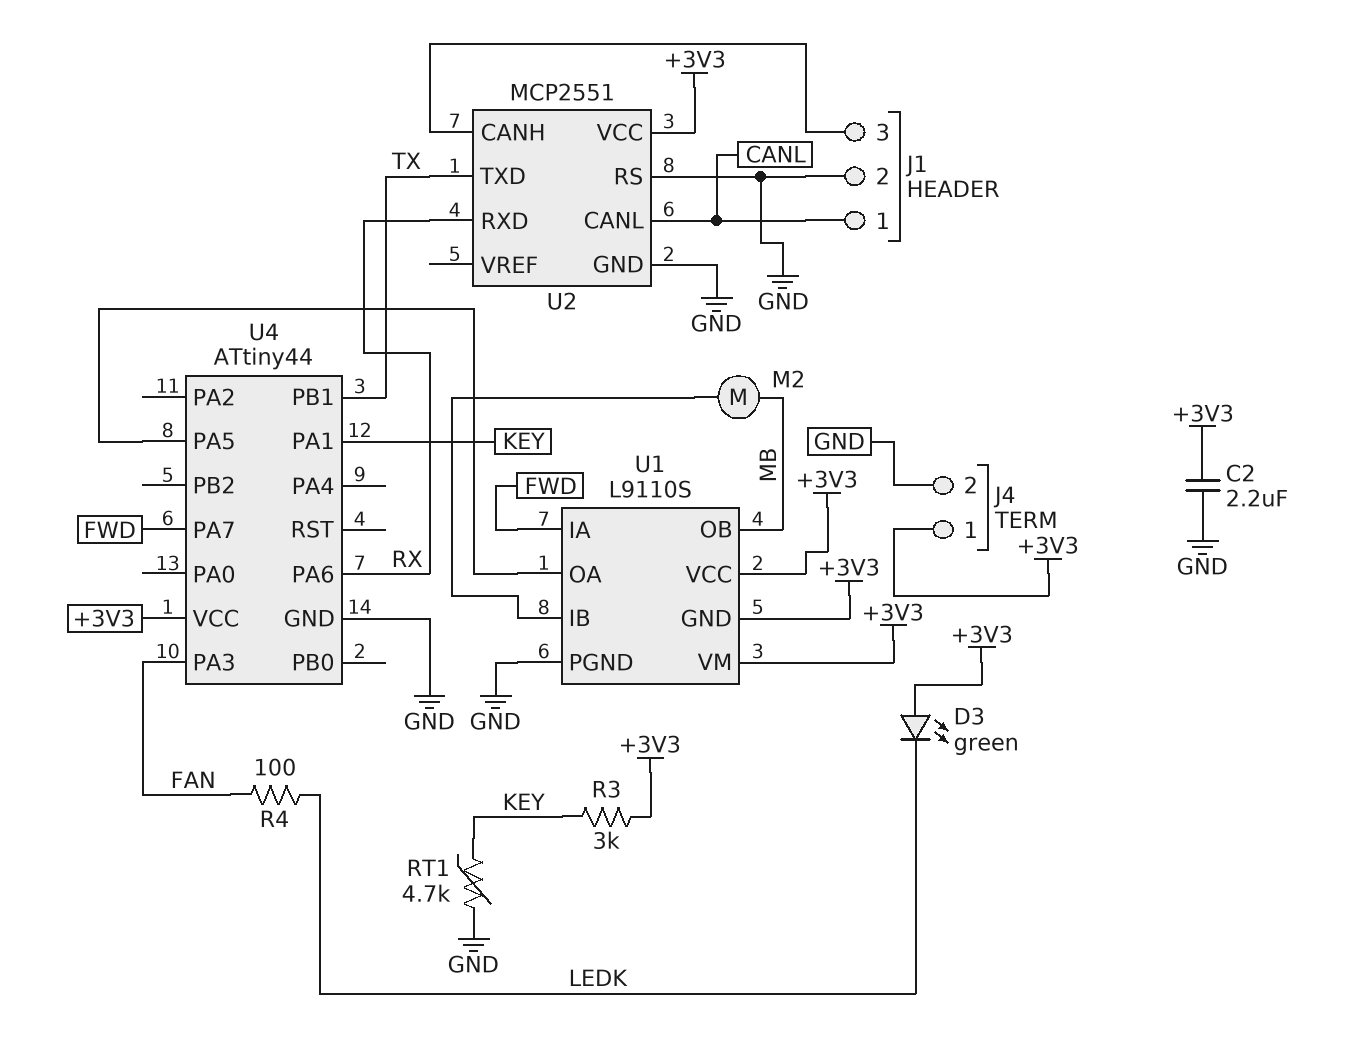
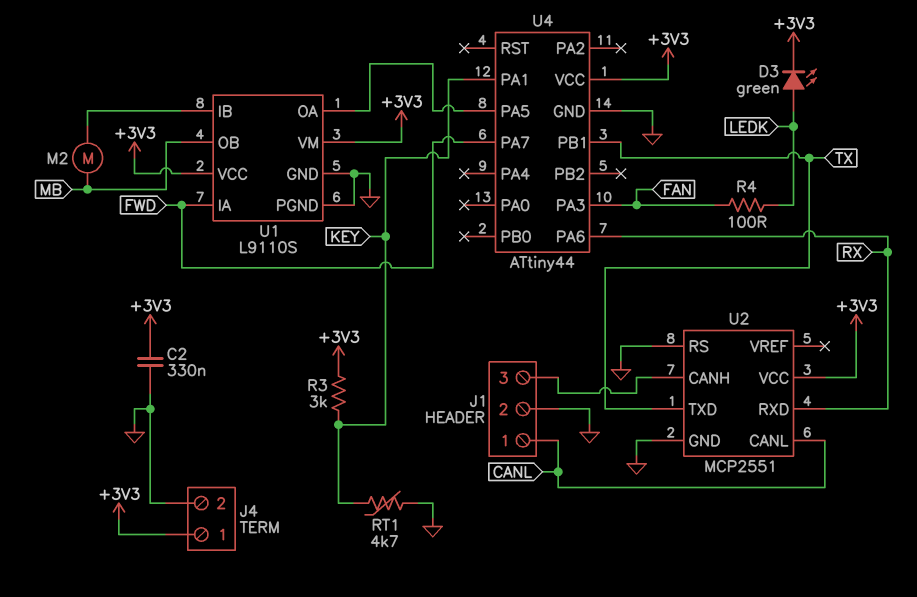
C2: 2.2uF (+3V3, GND) -> 330nF (+3V3, GND)
D3: LED green (A +3V3, K LEDK) -> LED green (A LEDK, K +3V3)
U1 pin GND: +3V3 -> GND

